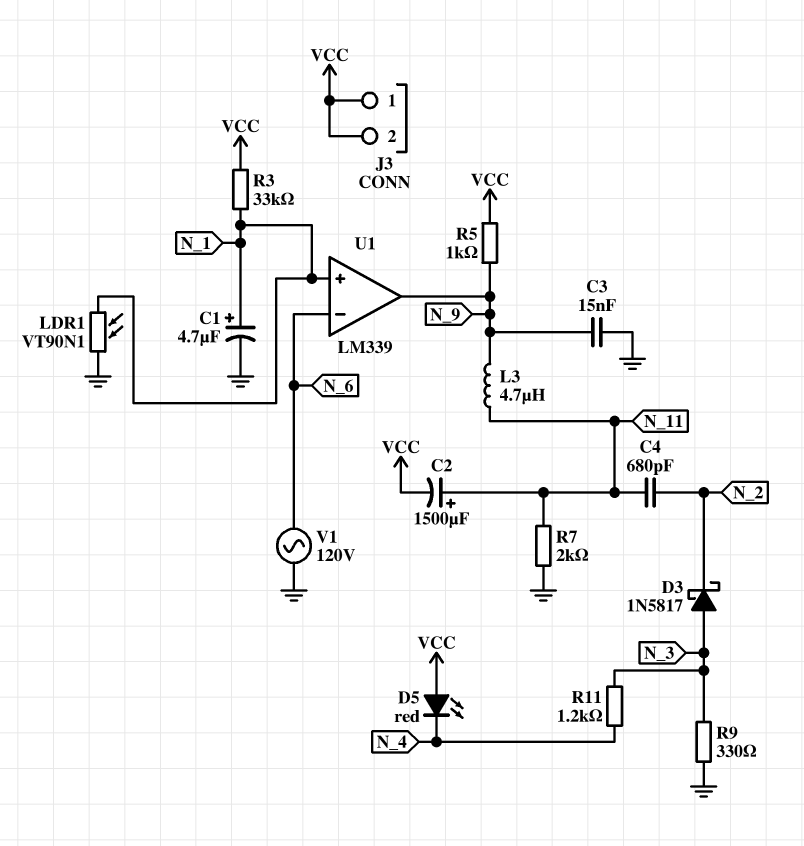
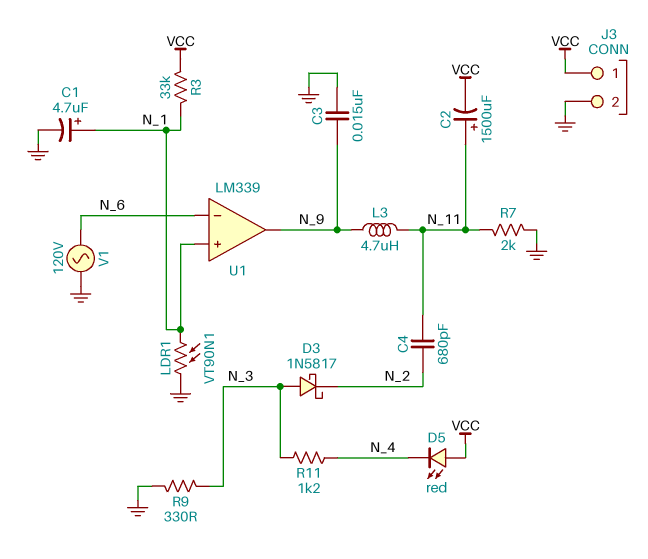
J3 pin 2: VCC -> GND
R5: 1k (N_9, VCC) -> none

